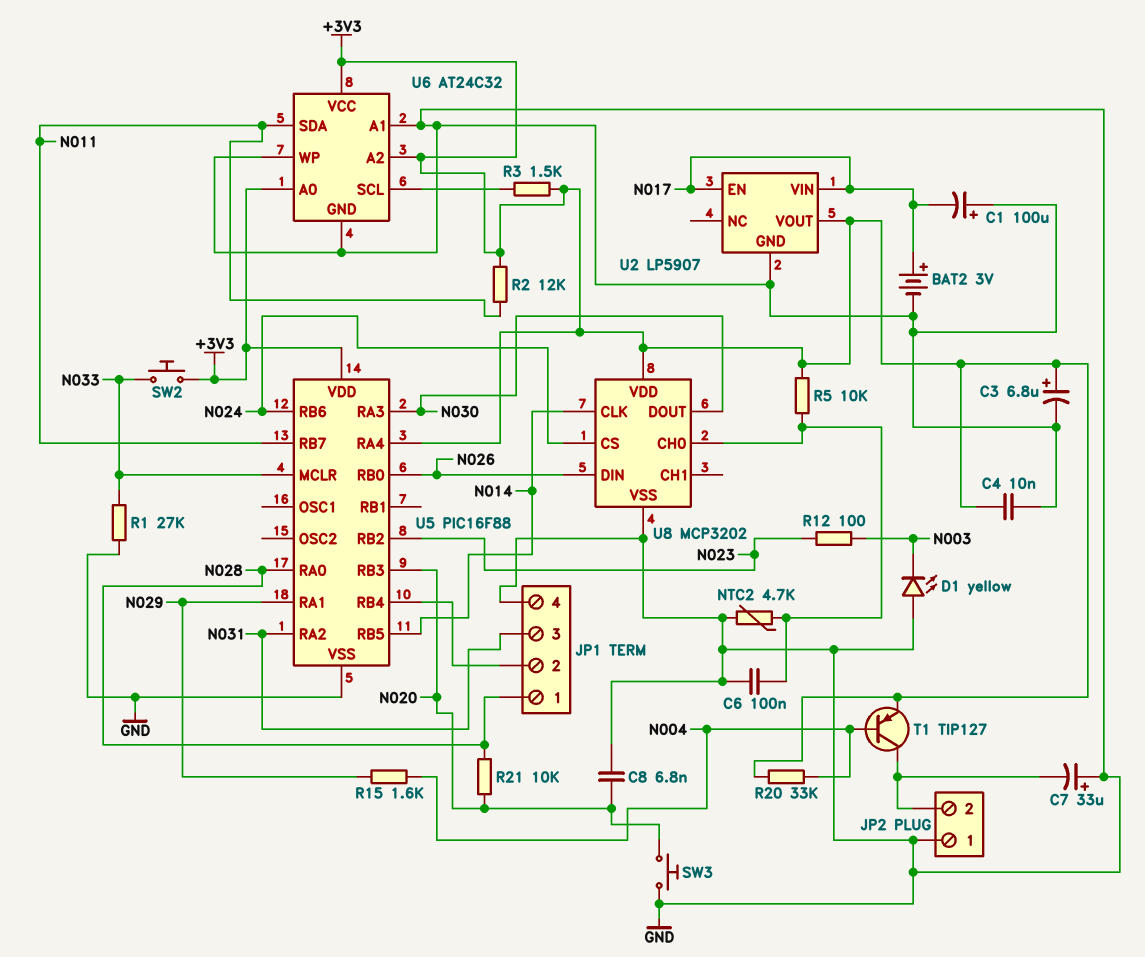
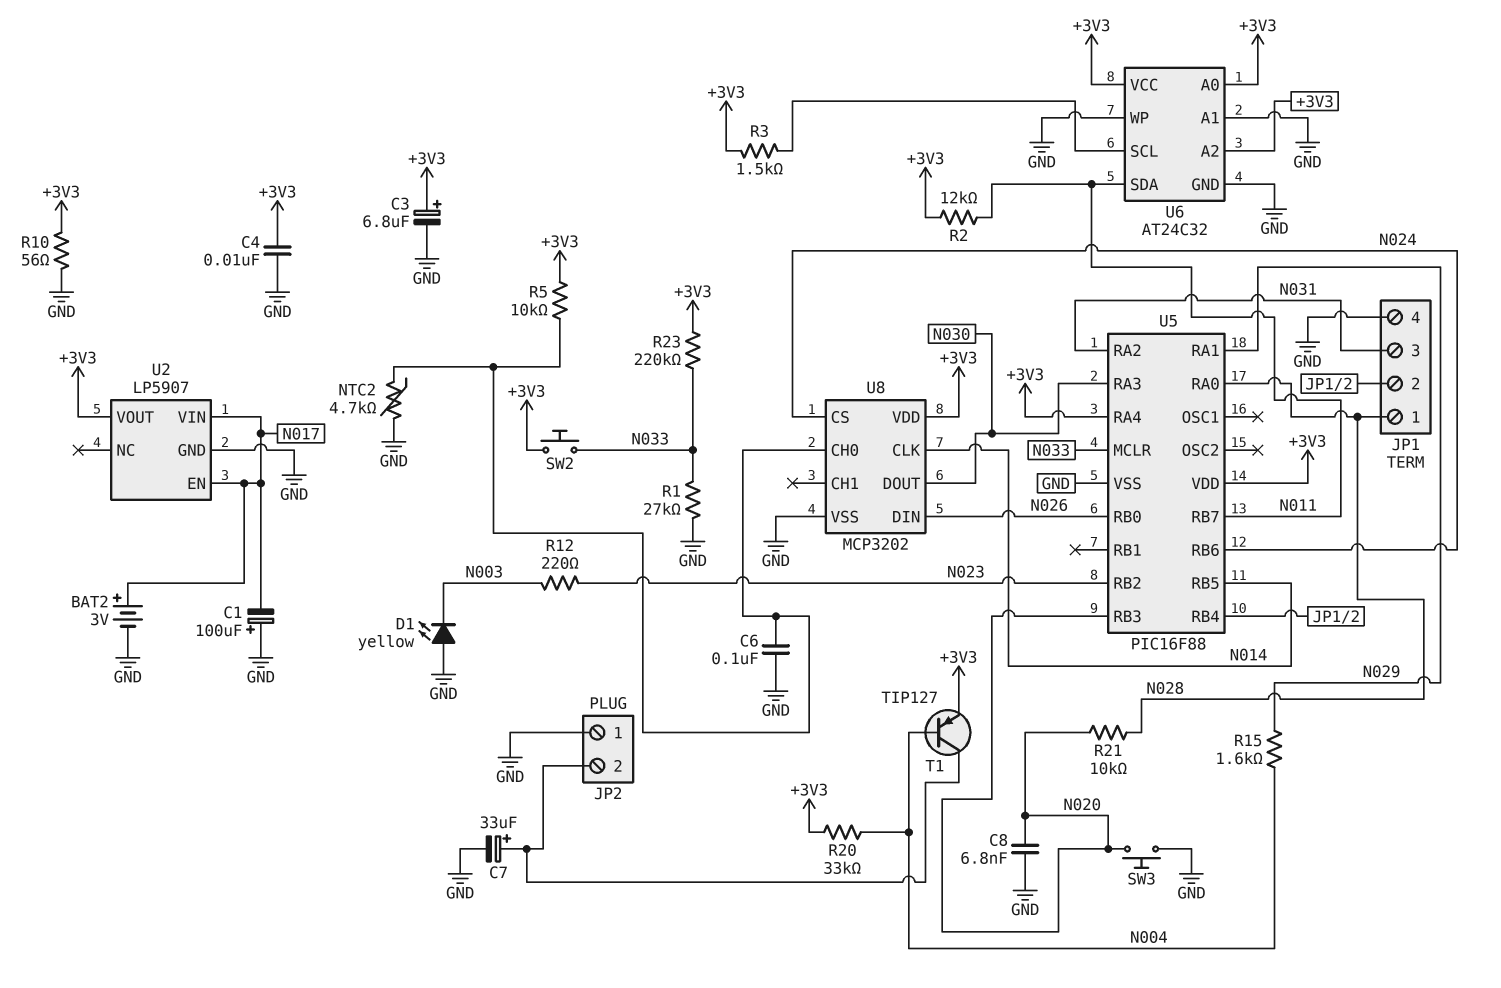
C7: 33uF (plus GND, minus JP2/2) -> 33uF (plus JP2/2, minus GND)
R10: none -> 56 (+3V3, GND)
R12: 100 (N003, N023) -> 220 (N003, N023)
R23: none -> 220k (+3V3, N033)

